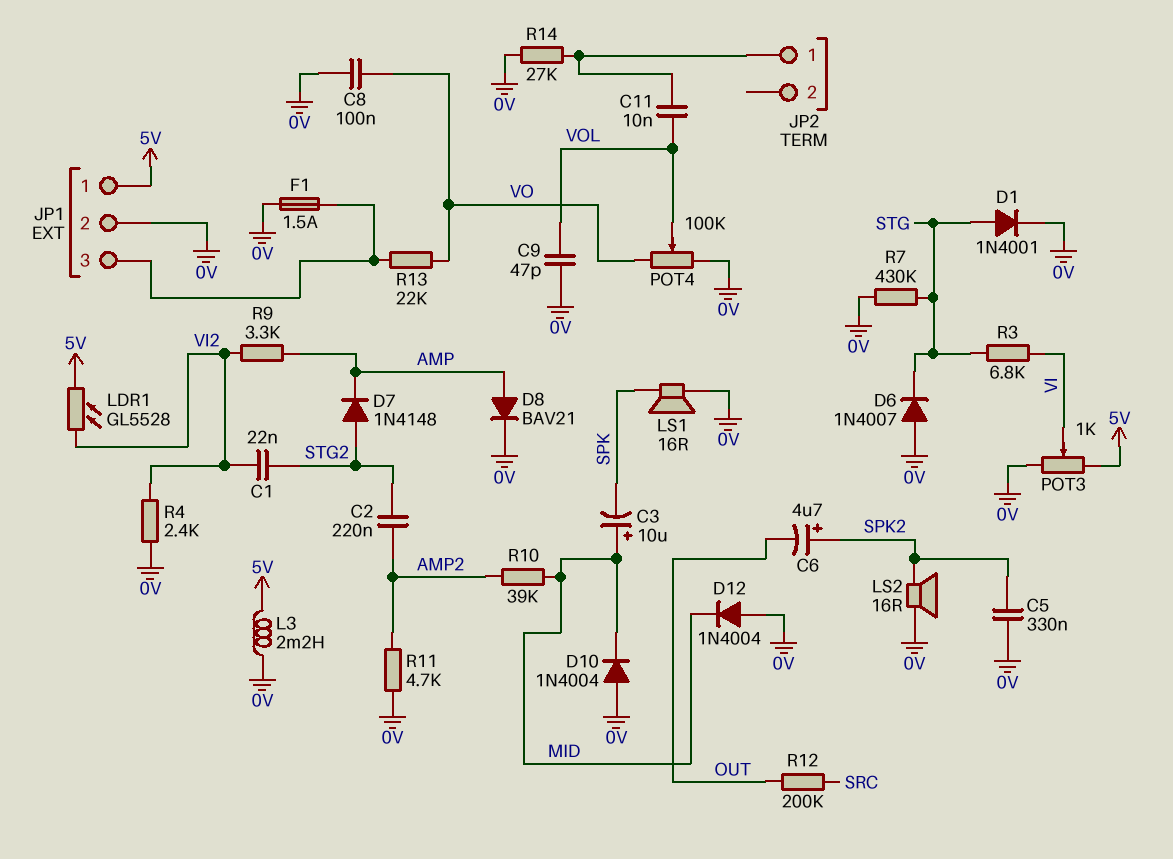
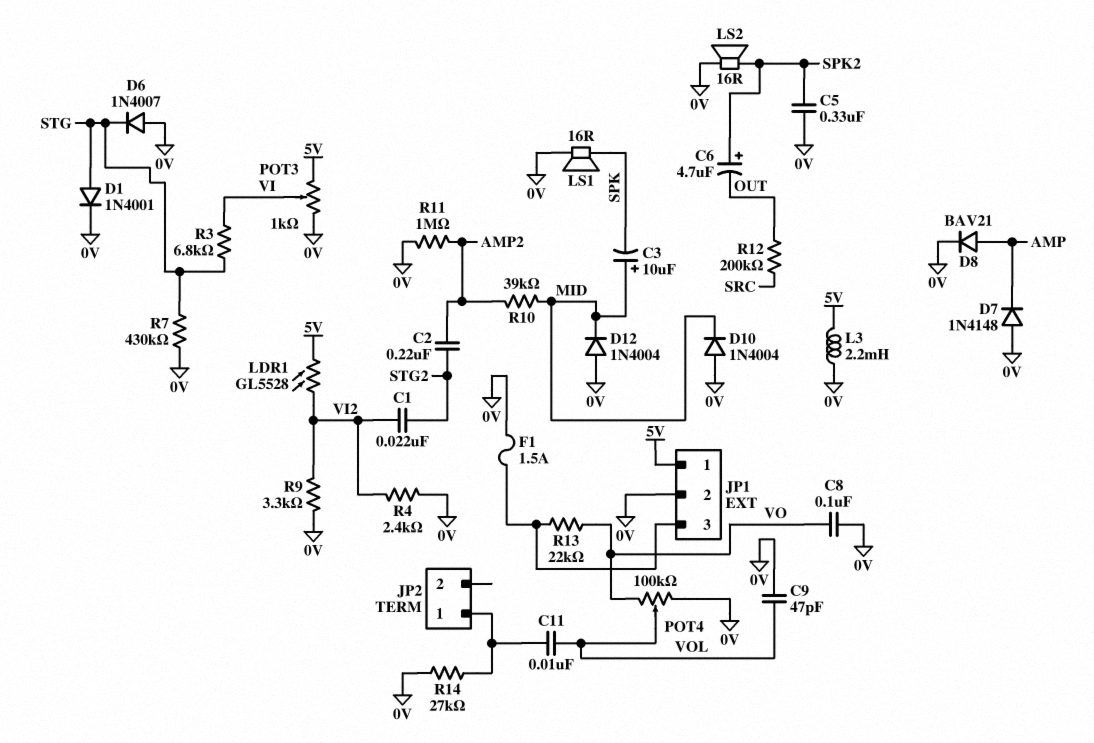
D7: diode 1N4148 (A STG2, K AMP) -> diode 1N4148 (A 0V, K AMP)
R9: 3.3k (AMP, VI2) -> 3.3k (0V, VI2)
R11: 4.7k (0V, AMP2) -> 1M (0V, AMP2)

